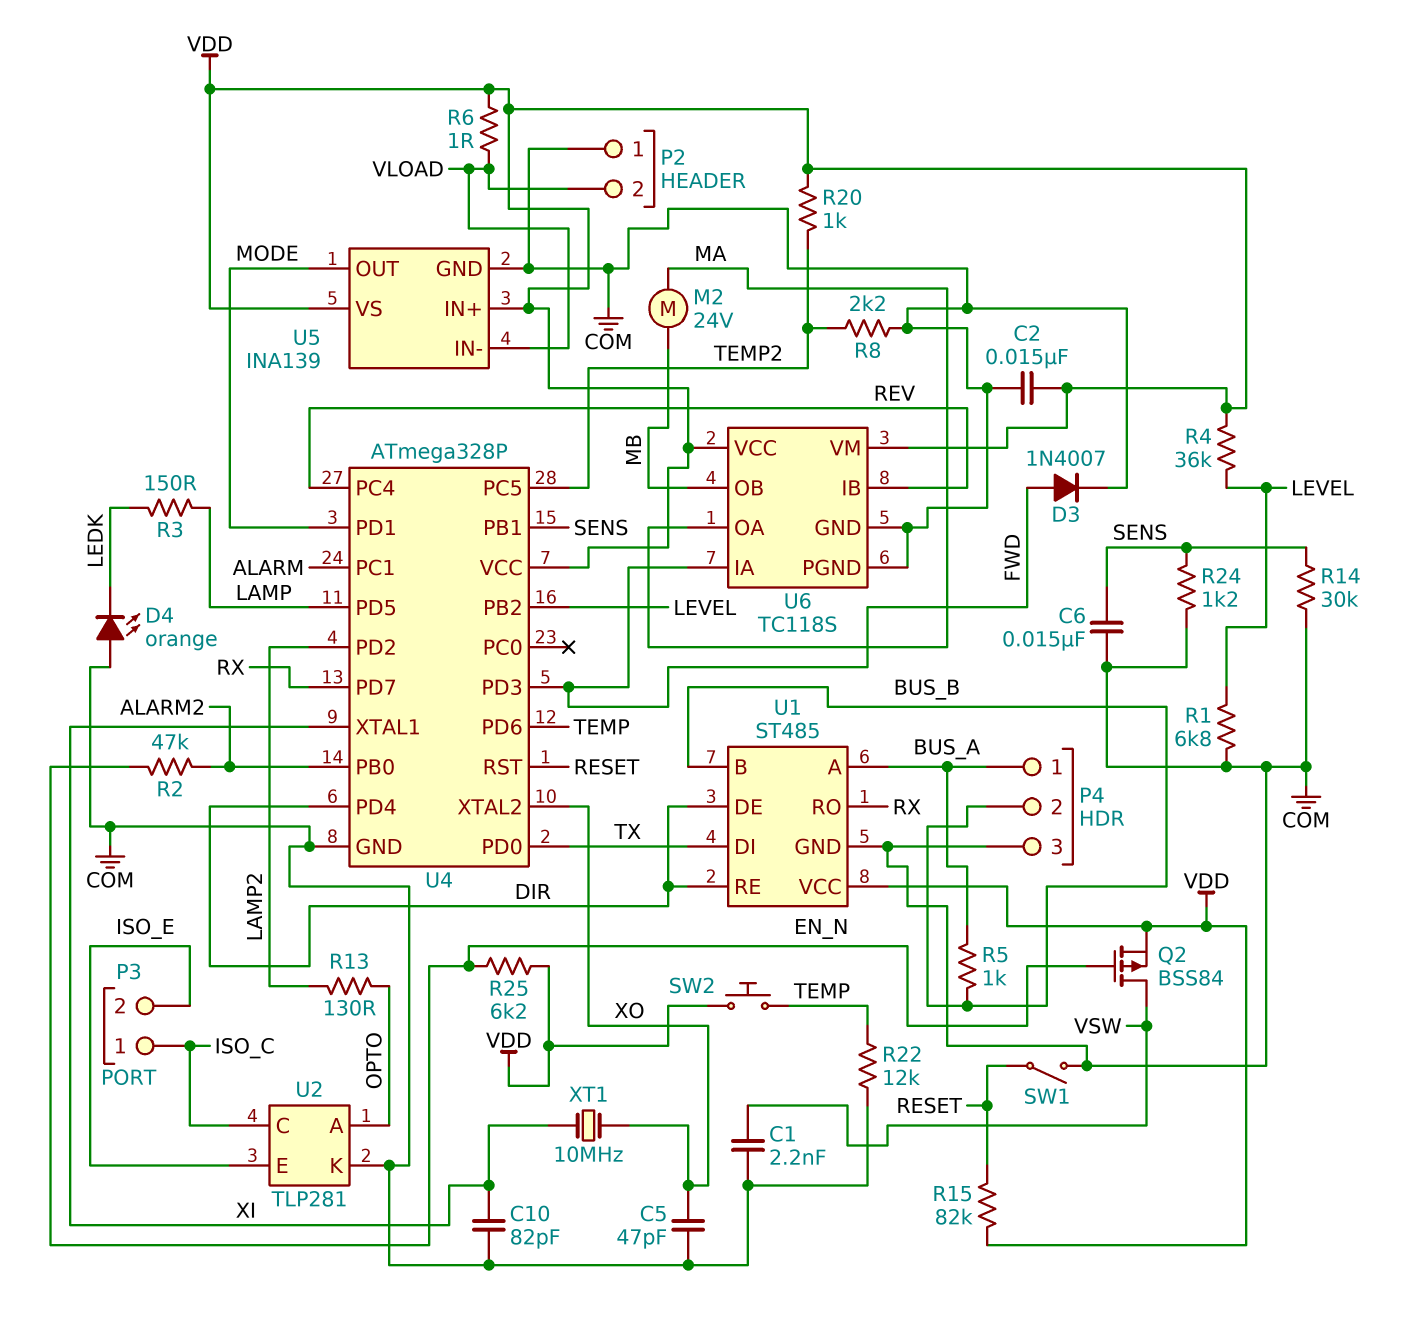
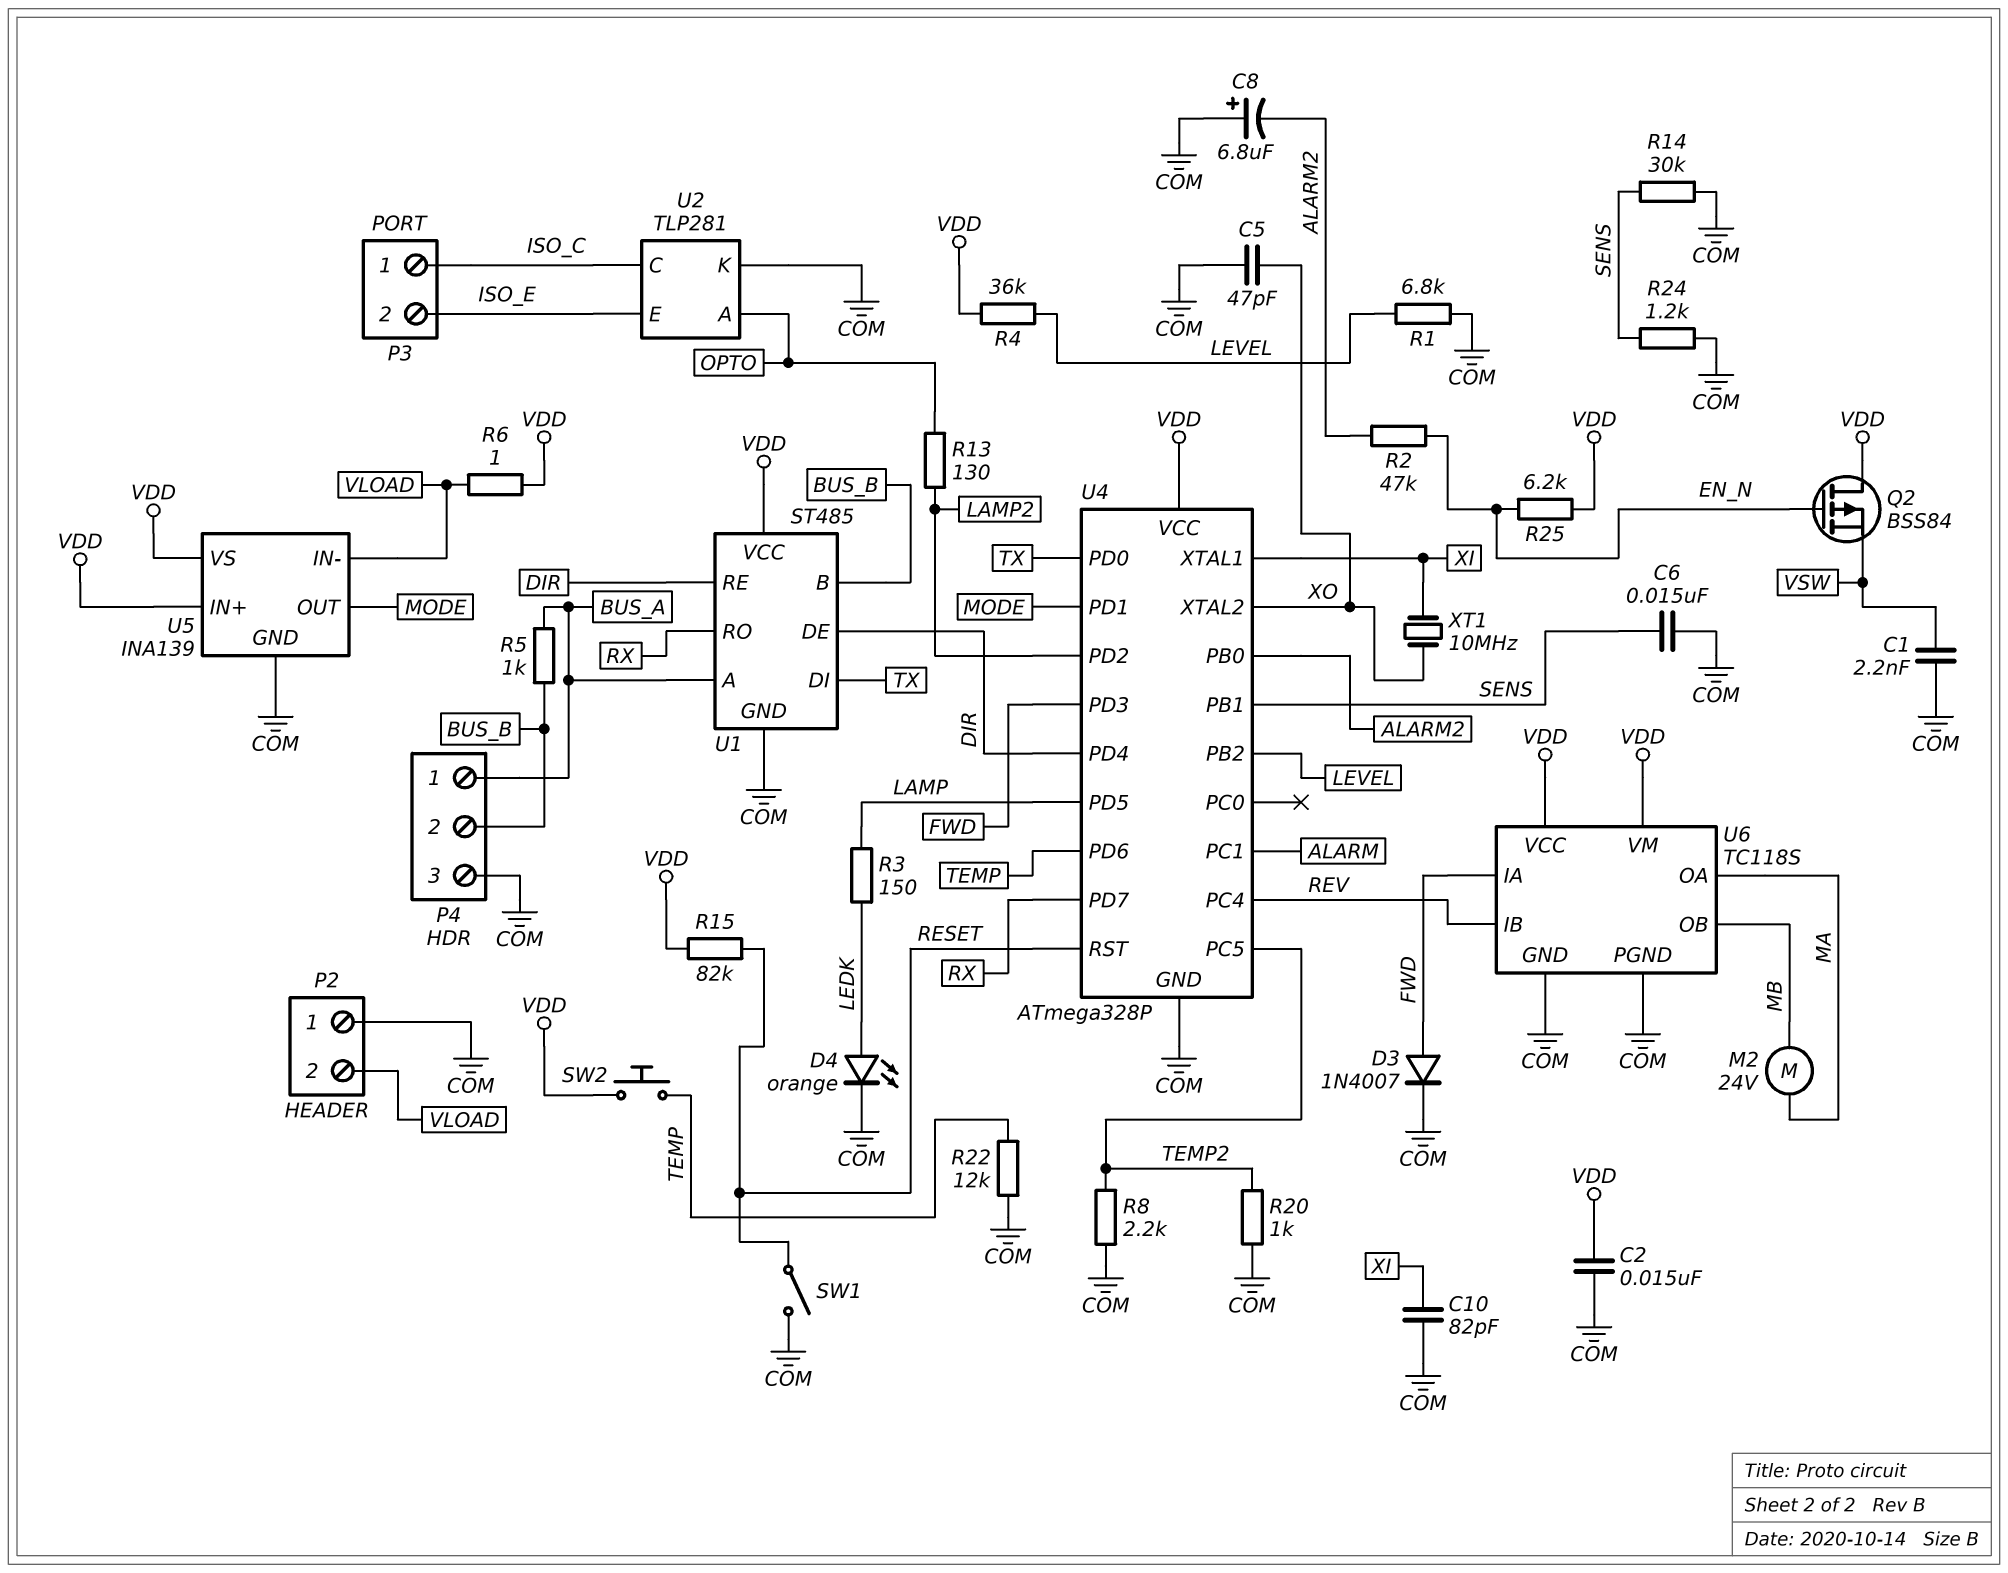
C8: none -> 6.8uF (plus COM, minus ALARM2)
D4: LED orange (A COM, K LEDK) -> LED orange (A LEDK, K COM)
Q2: PMOS BSS84 (G EN_N, D VSW, S VDD) -> PMOS BSS84 (G EN_N, D VDD, S VSW)
R20: 1k (TEMP2, VDD) -> 1k (COM, TEMP2)

